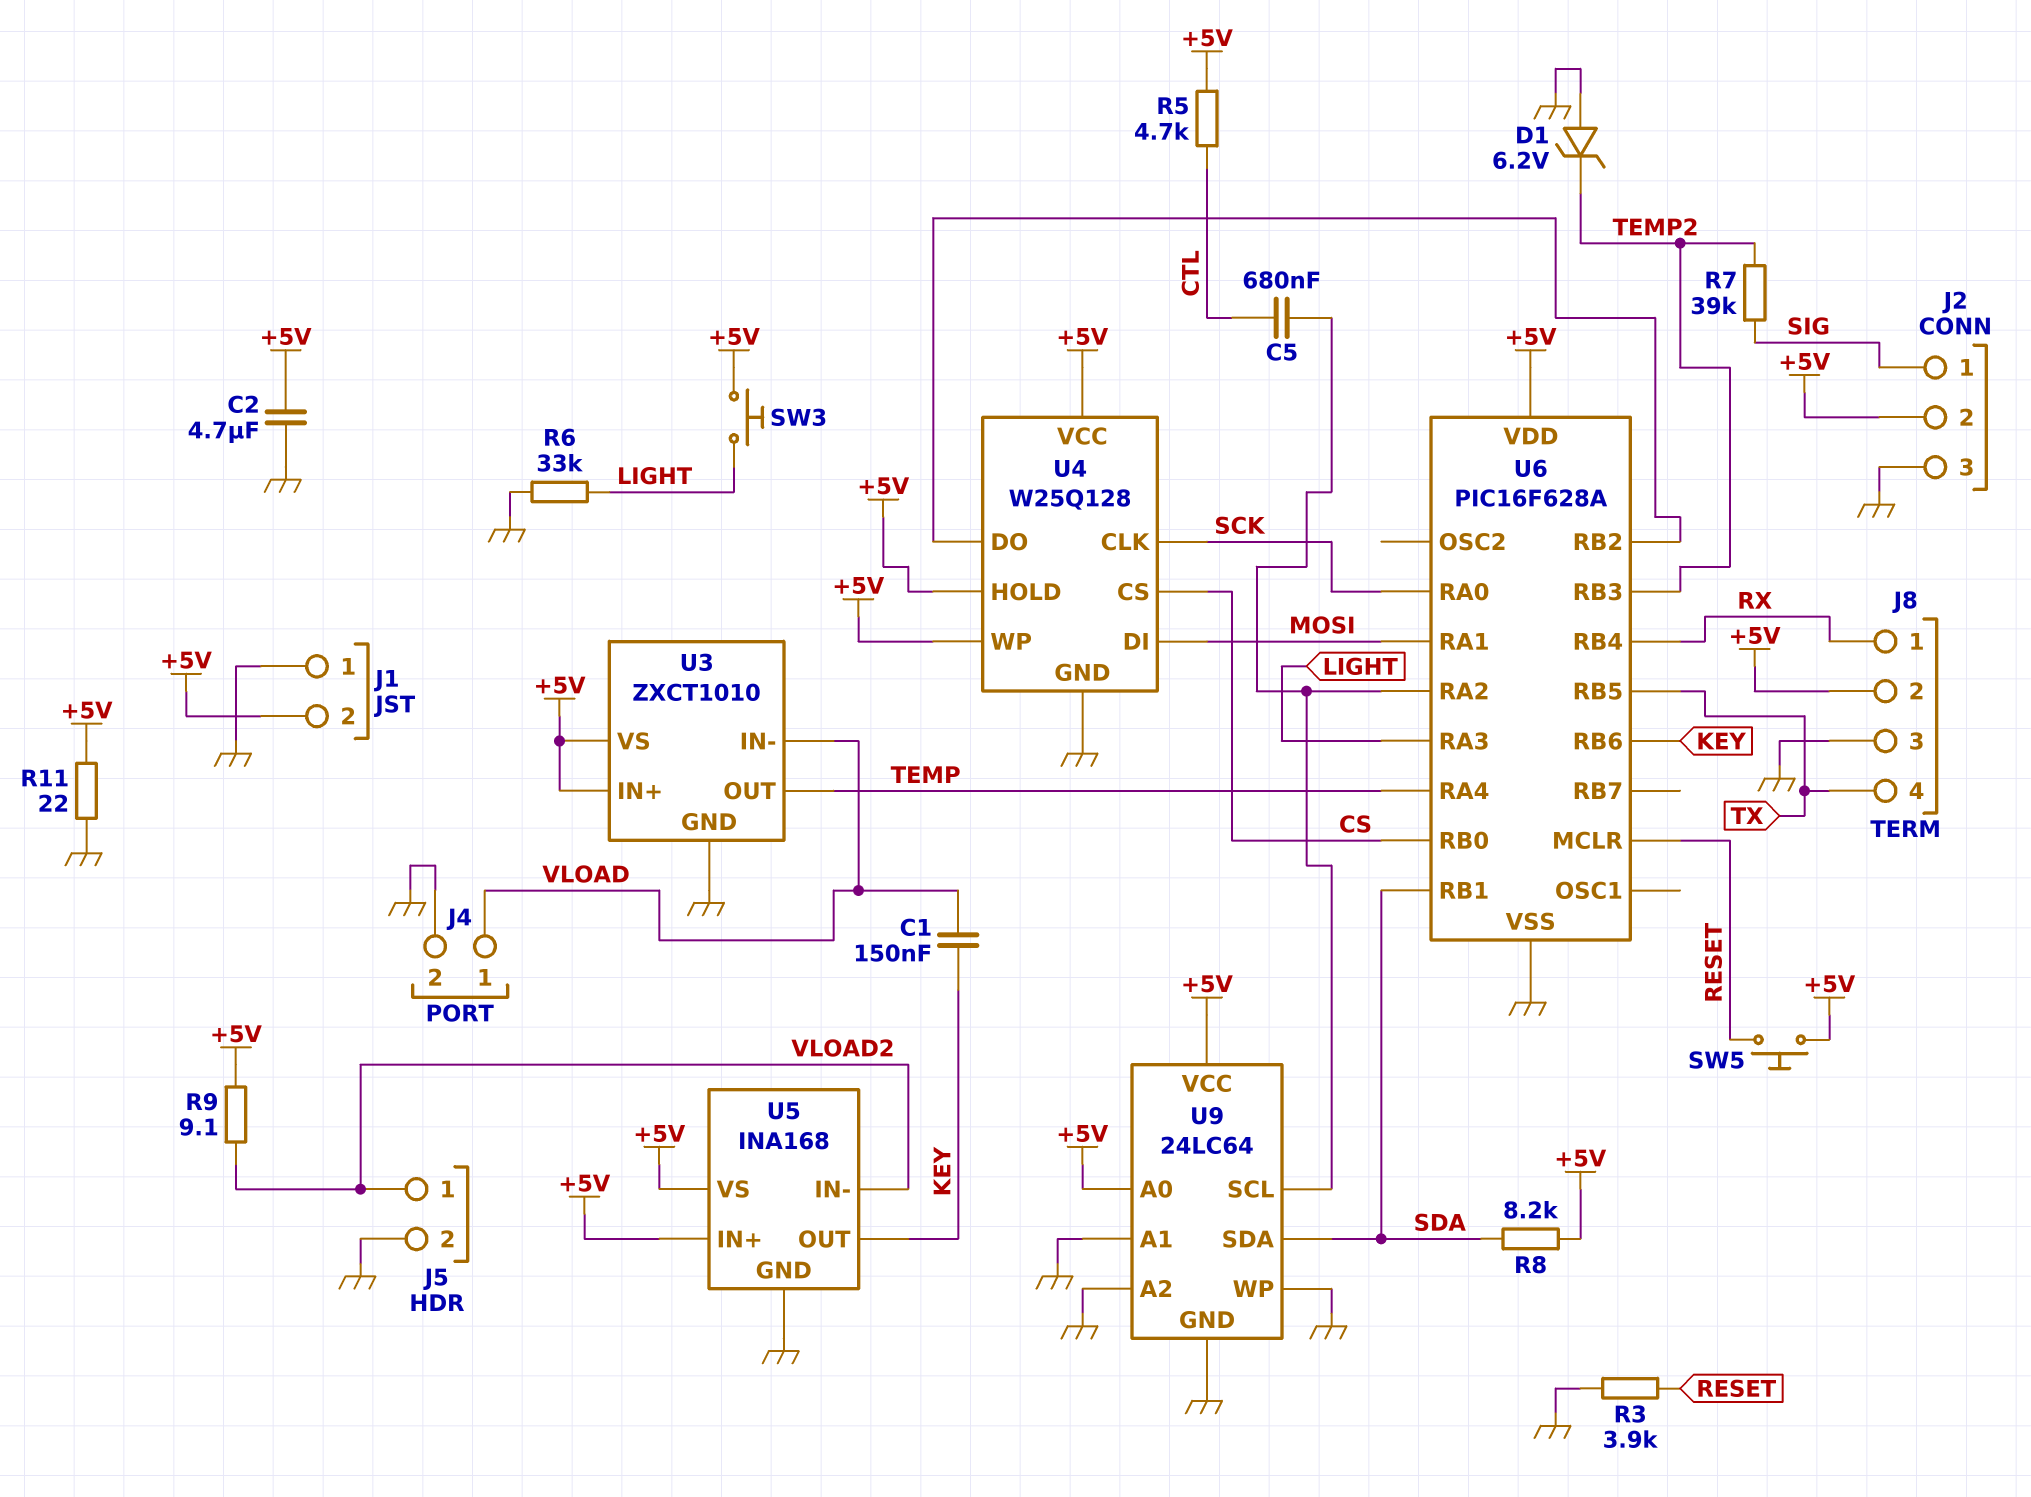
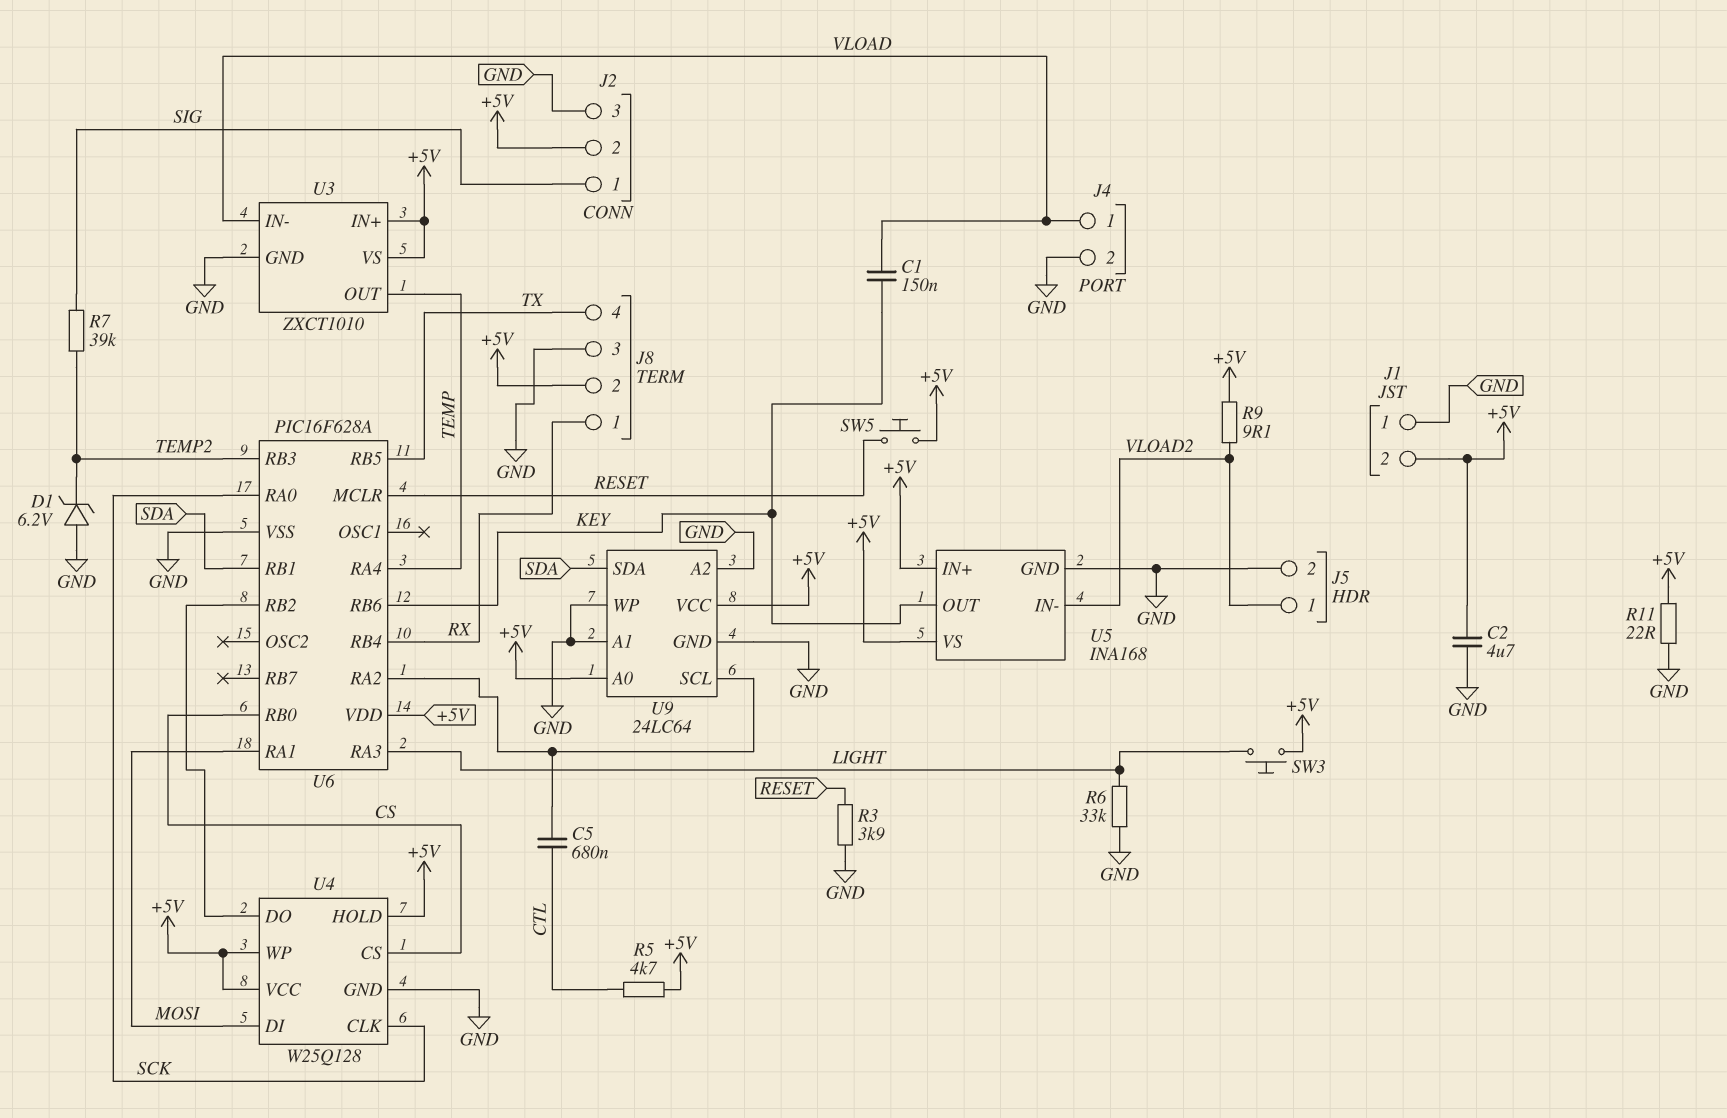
R8: 8.2k (+5V, SDA) -> none

